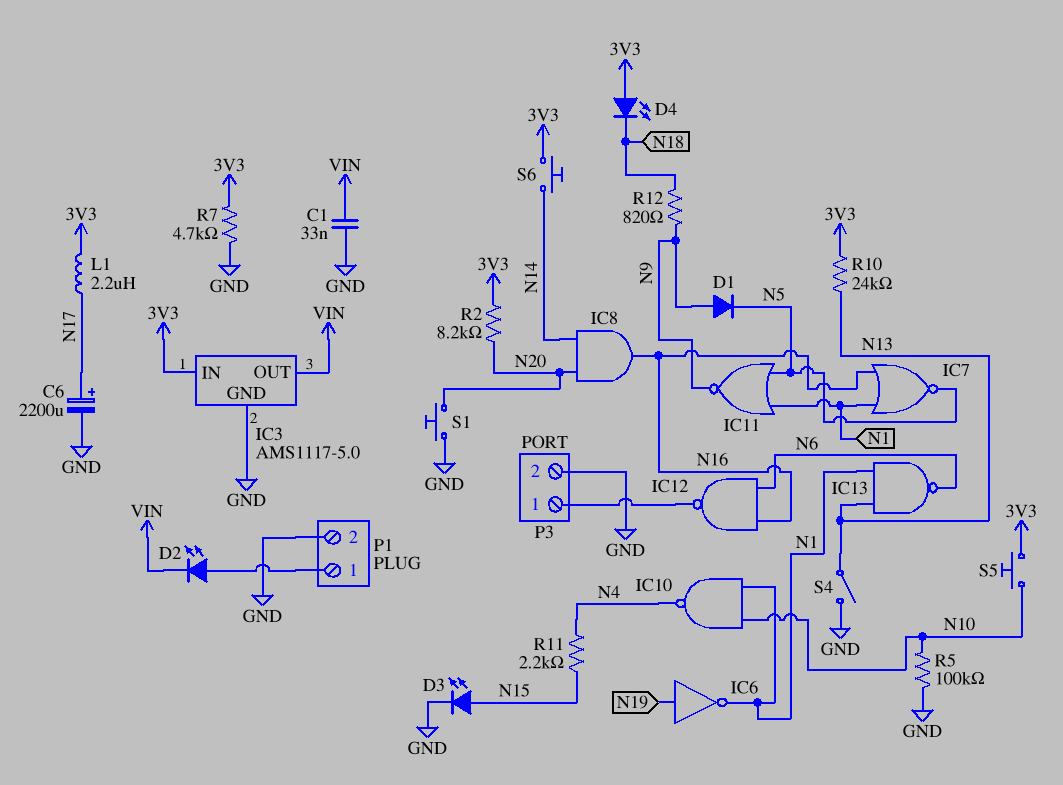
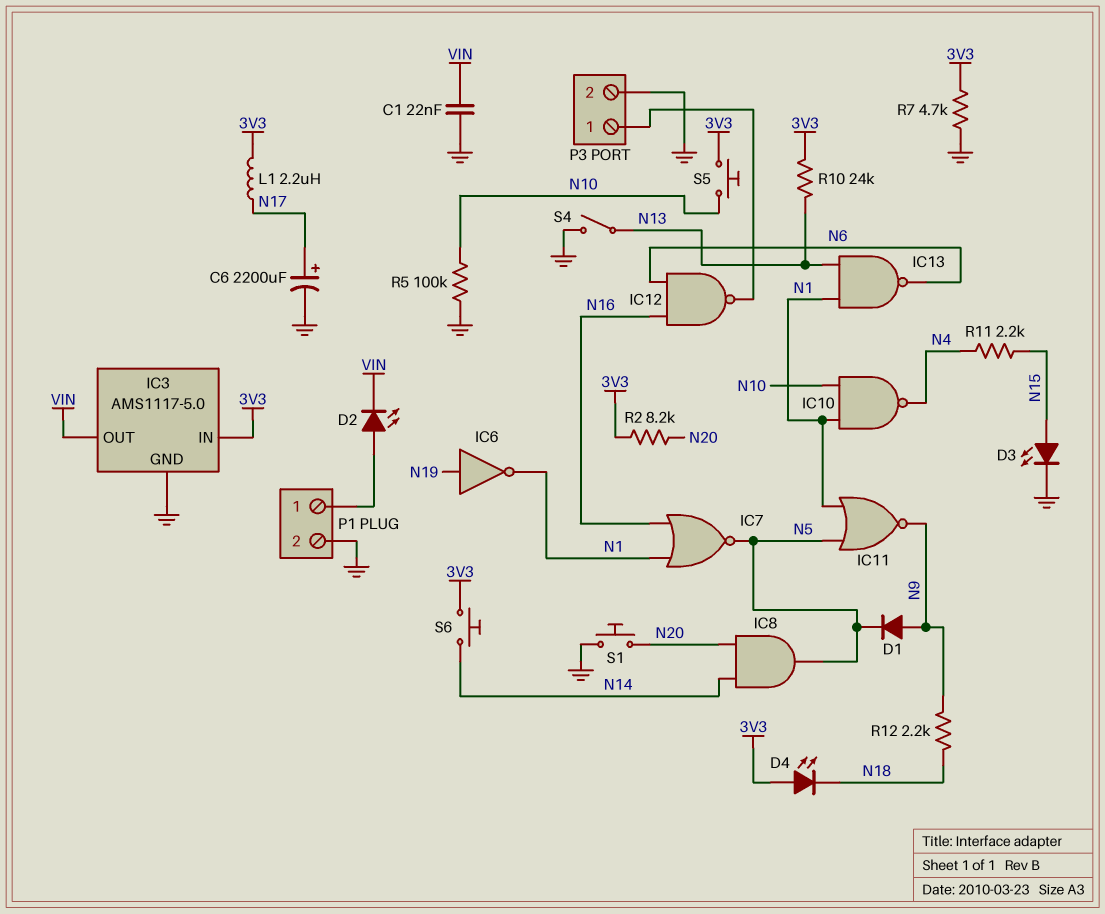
C1: 33nF (GND, VIN) -> 22nF (GND, VIN)
IC8: AND (in N14, in N20, out N16) -> AND (in N14, in N20, out N5)
R12: 820 (N9, N18) -> 2.2k (N9, N18)

